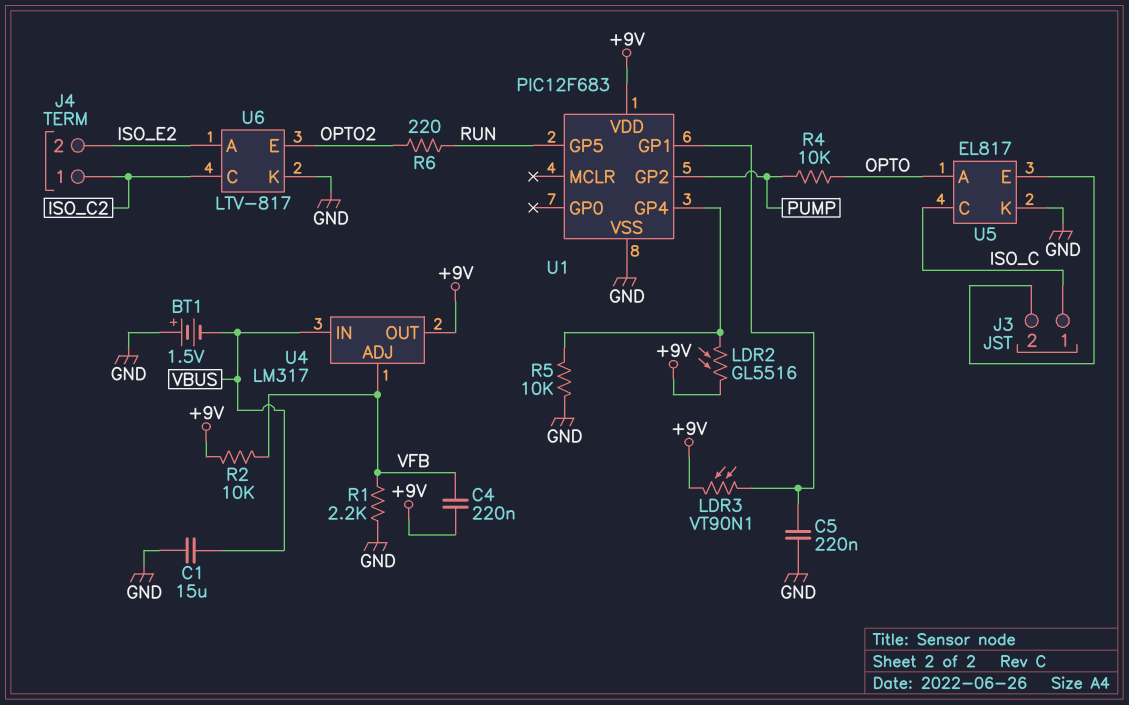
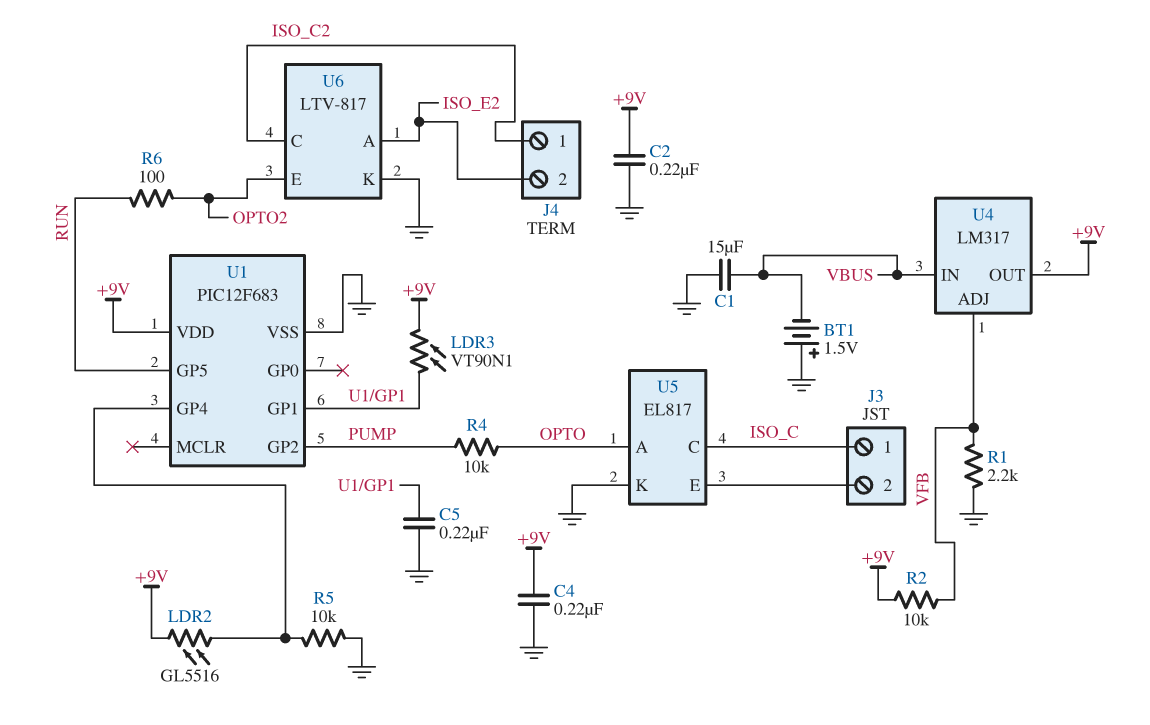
C2: none -> 220nF (+9V, GND)
C4: 220nF (+9V, VFB) -> 220nF (+9V, GND)
R6: 220 (OPTO2, RUN) -> 100 (OPTO2, RUN)

